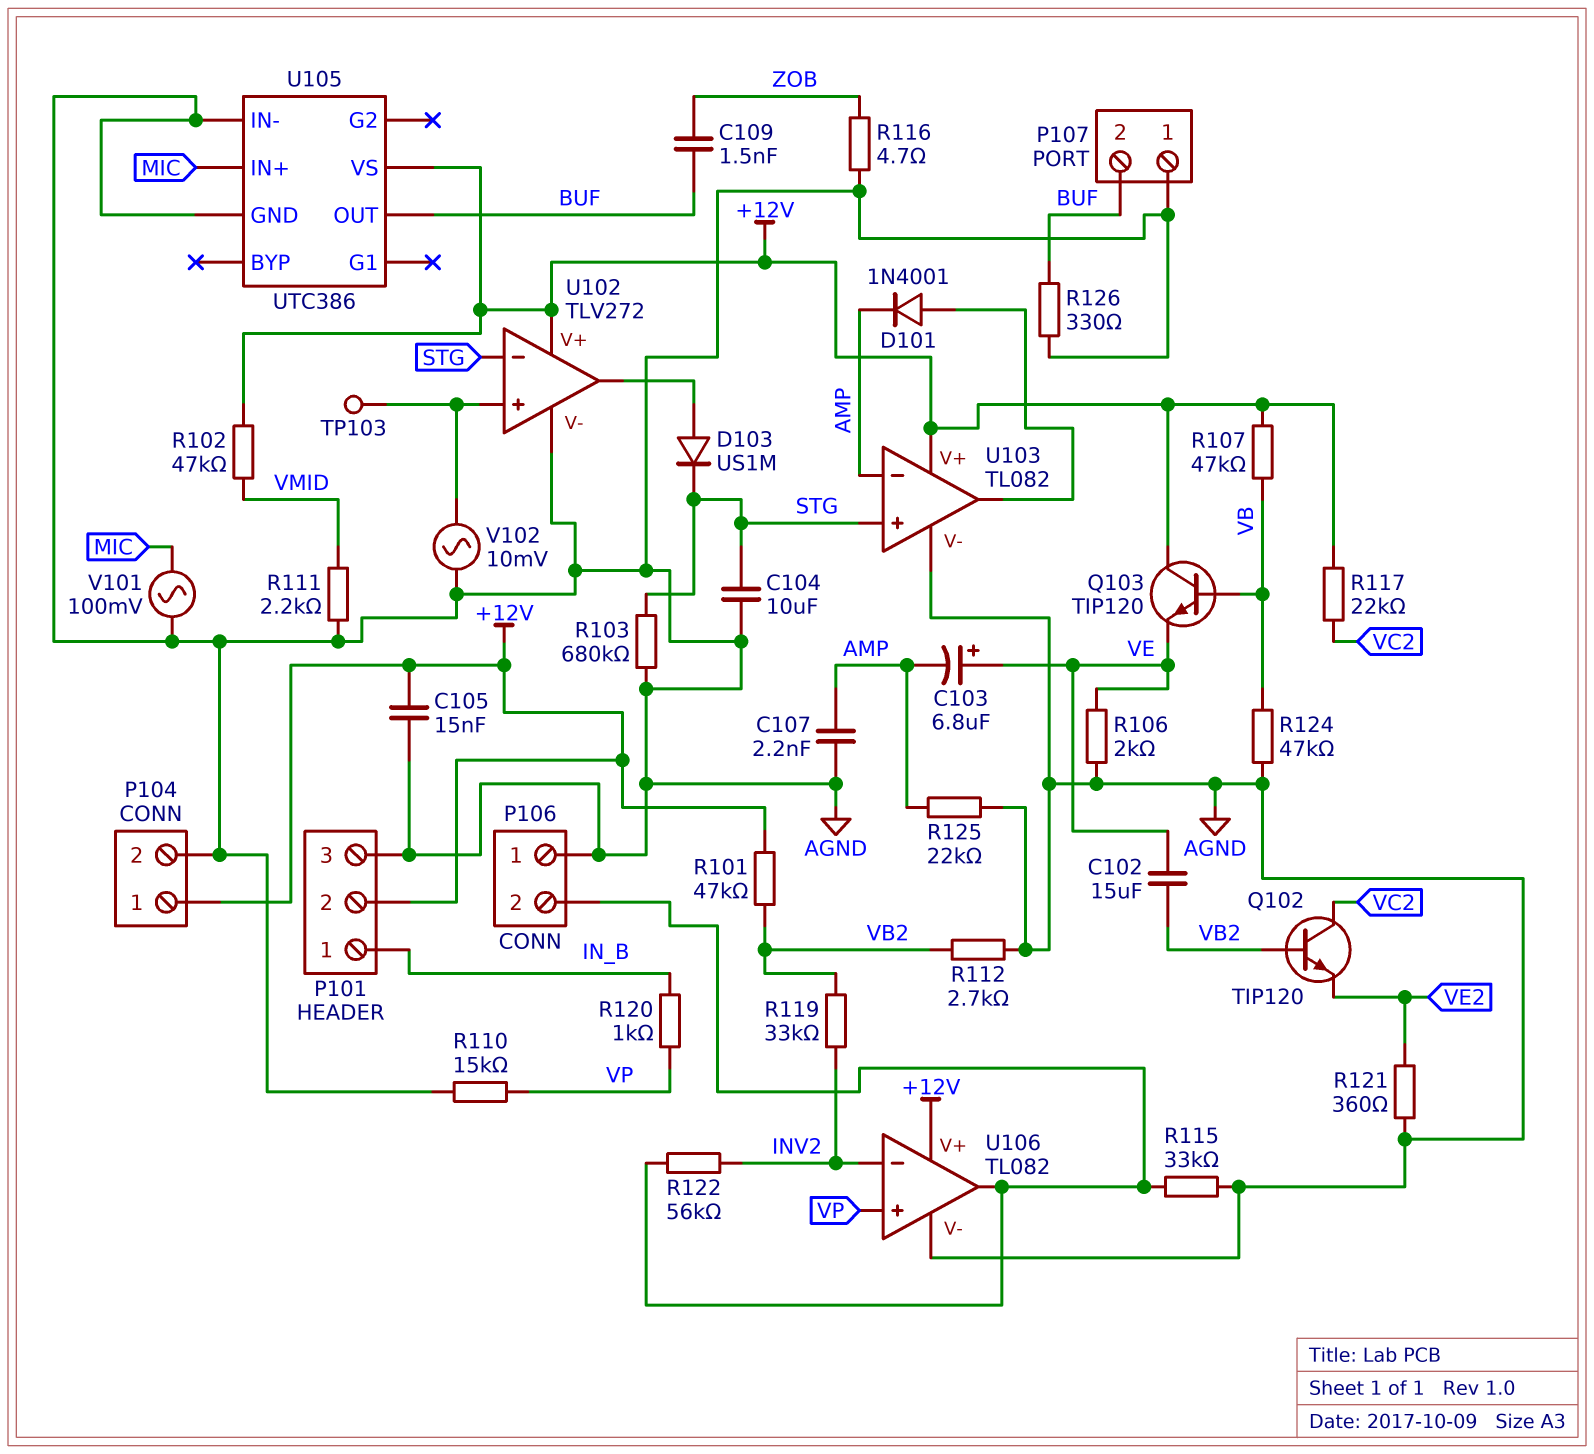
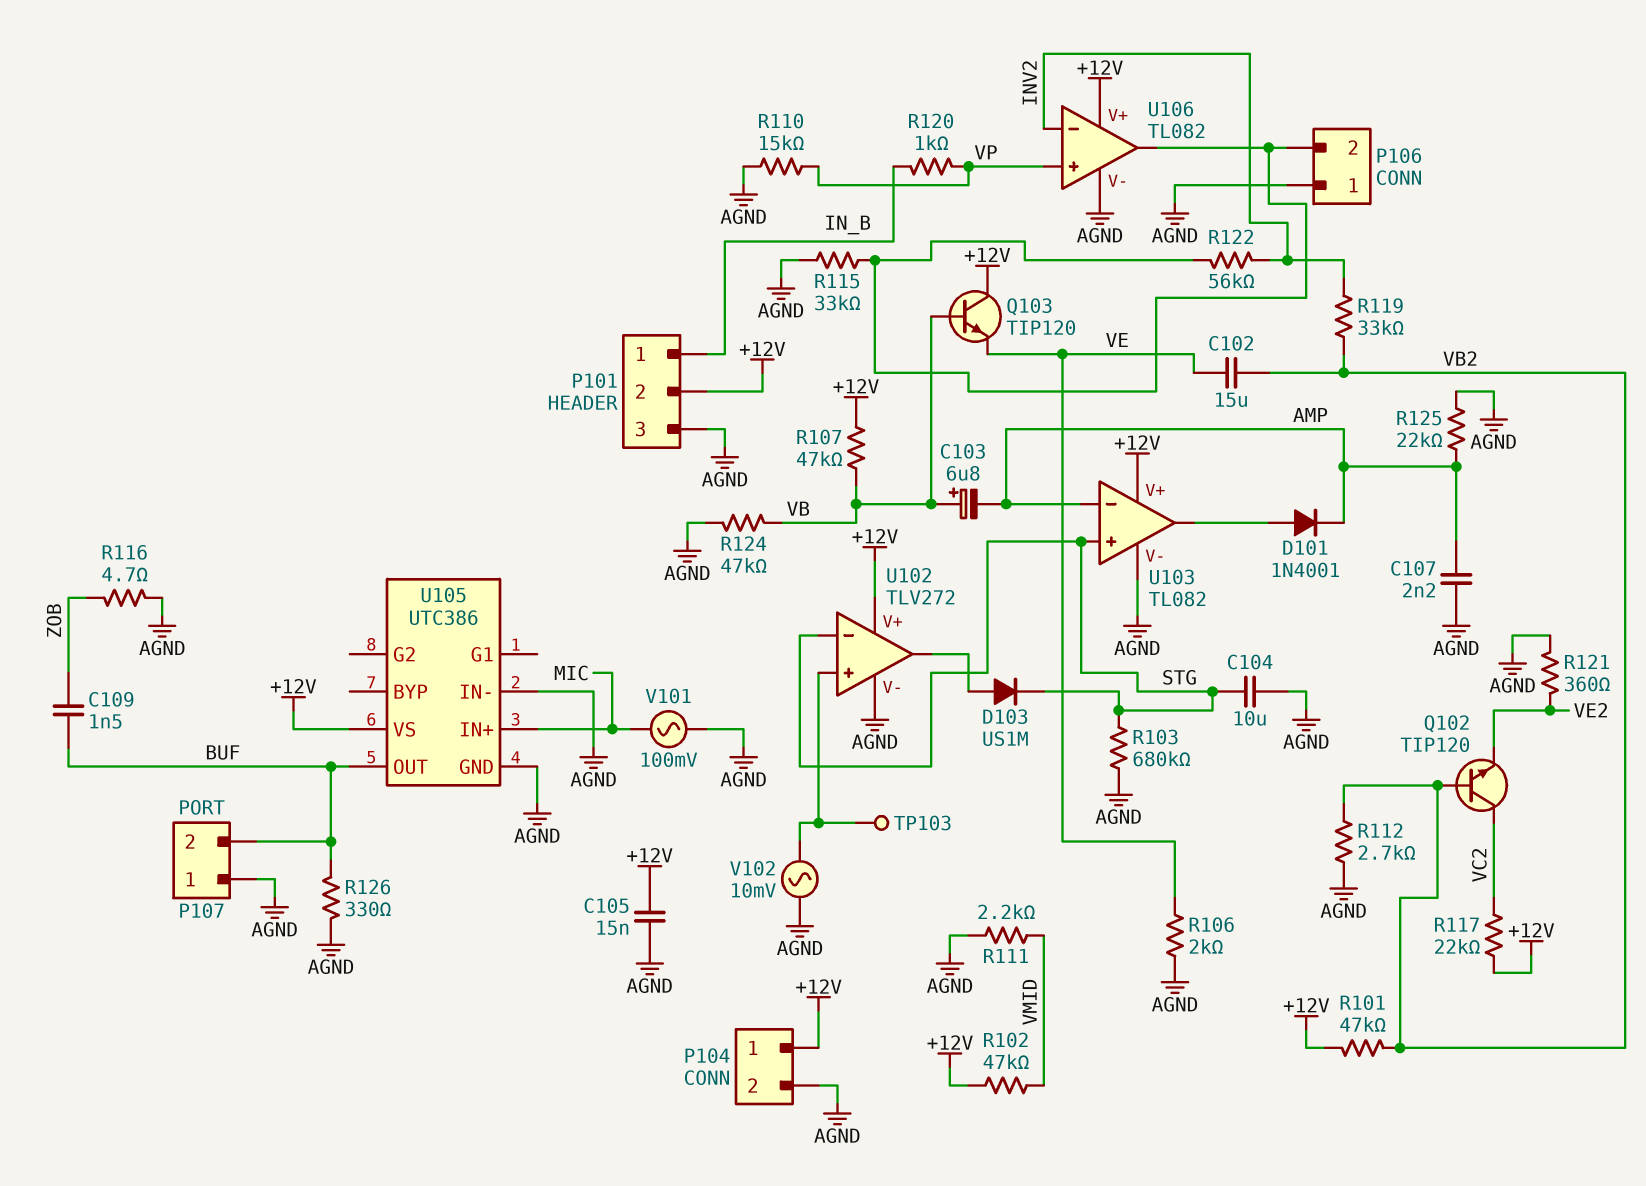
C103: 6.8uF (plus VE, minus AMP) -> 6.8uF (plus VB, minus AMP)

